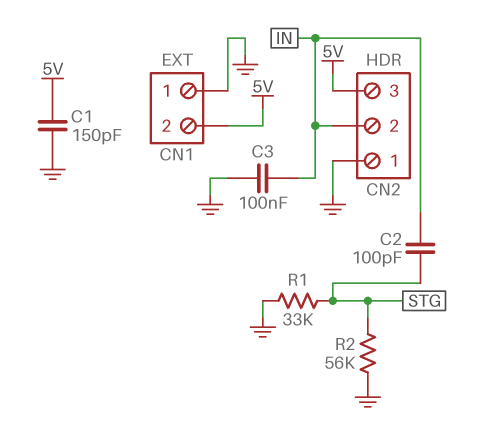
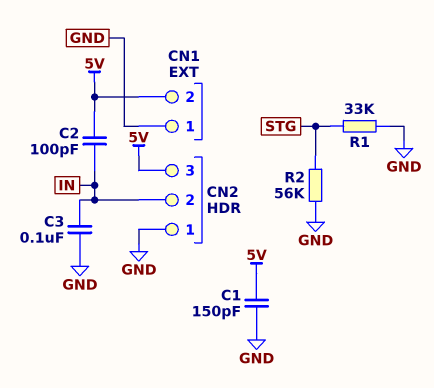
C2: 100pF (IN, STG) -> 100pF (5V, IN)

